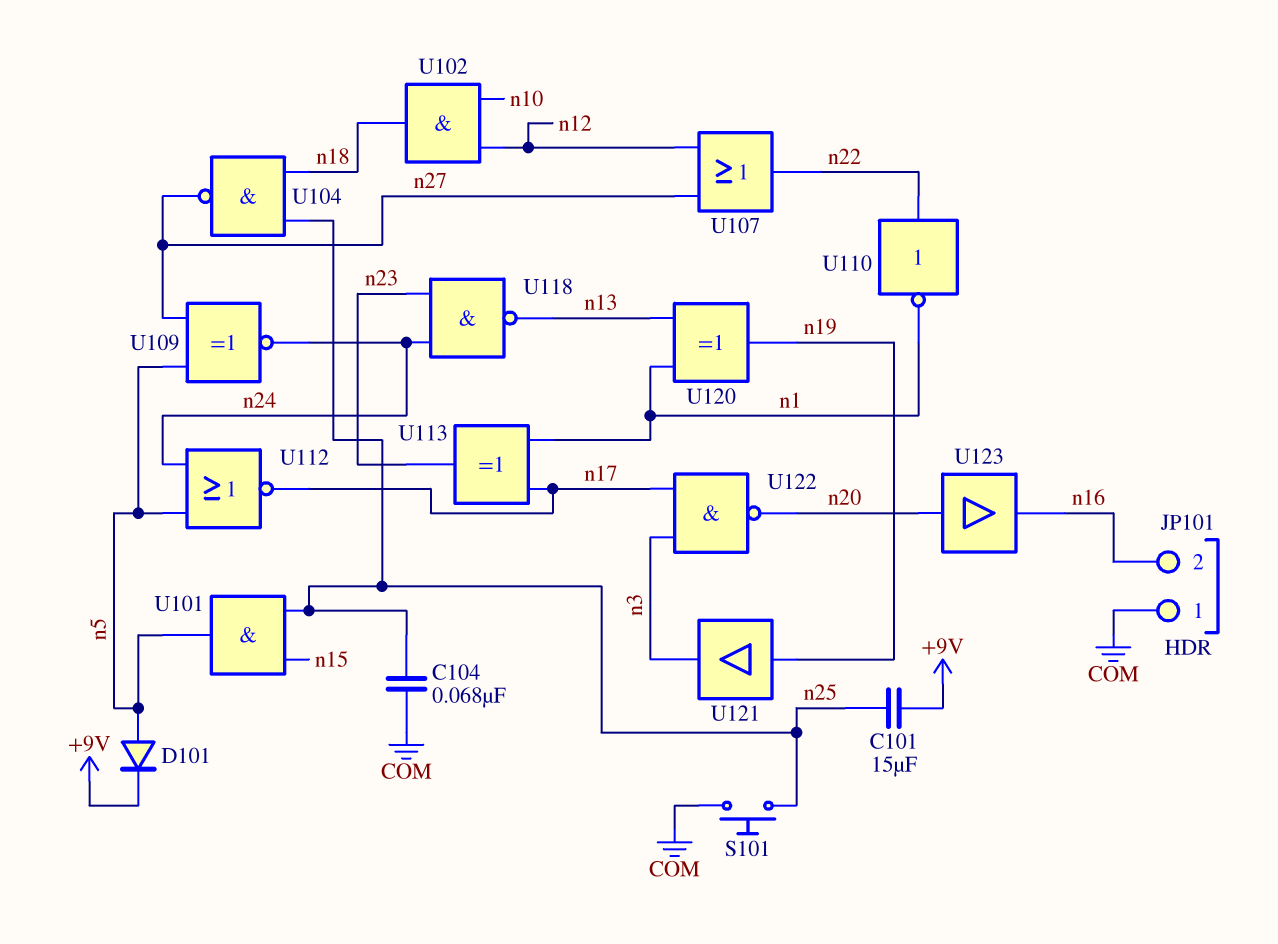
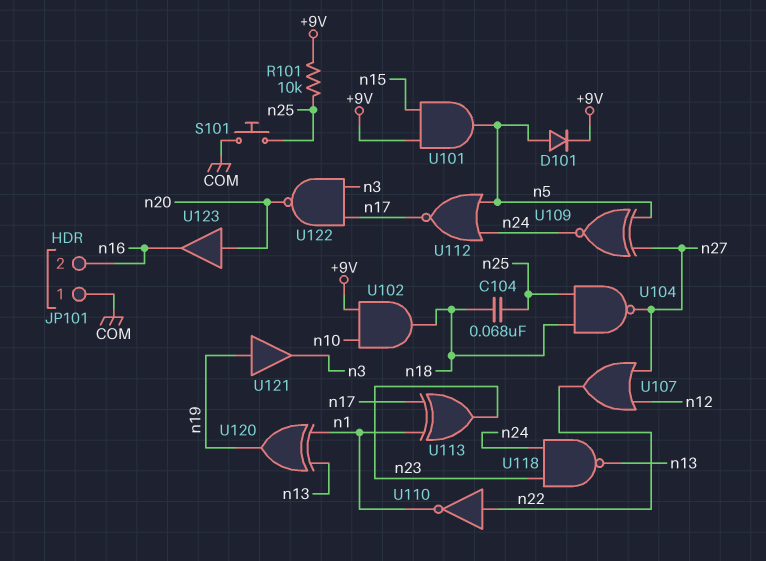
C101: 15uF (+9V, n25) -> none
C104: 68nF (COM, n25) -> 68nF (n18, n25)
R101: none -> 10k (+9V, n25)
U101: AND (in n15, in n25, out n5) -> AND (in +9V, in n15, out n5)
U102: AND (in n10, in n12, out n18) -> AND (in +9V, in n10, out n18)

